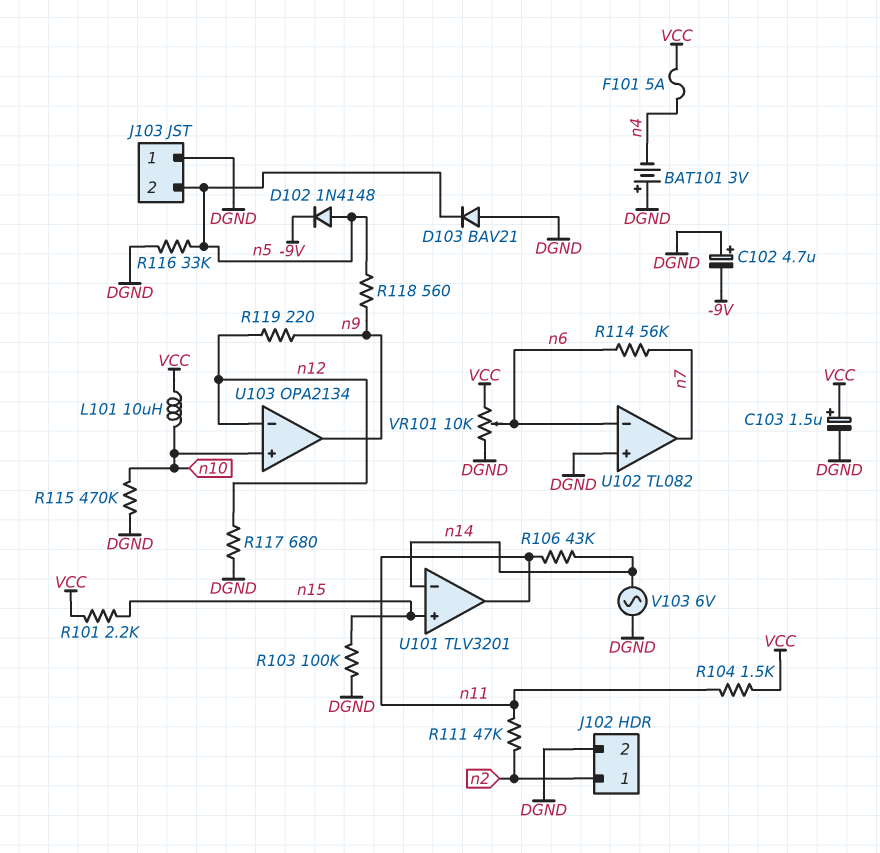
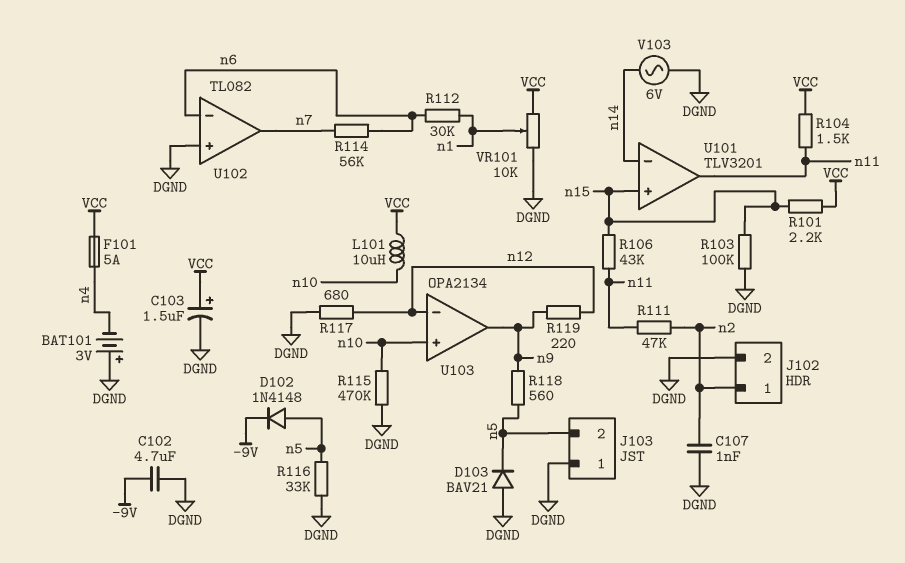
C102: 4.7uF (plus DGND, minus -9V) -> 4.7uF (-9V, DGND)
C107: none -> 1nF (DGND, n2)
R106: 43k (n11, n14) -> 43k (n11, n15)
R112: none -> 30k (n1, n6)
VR101: 10k (DGND, VCC, wiper n6) -> 10k (DGND, VCC, wiper n1)

